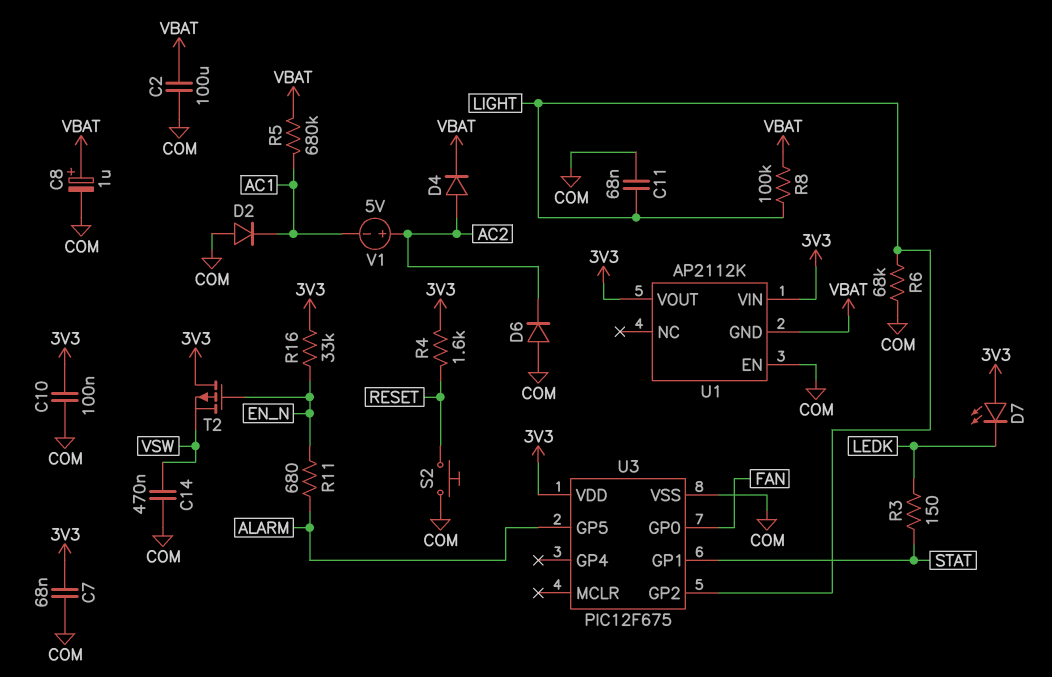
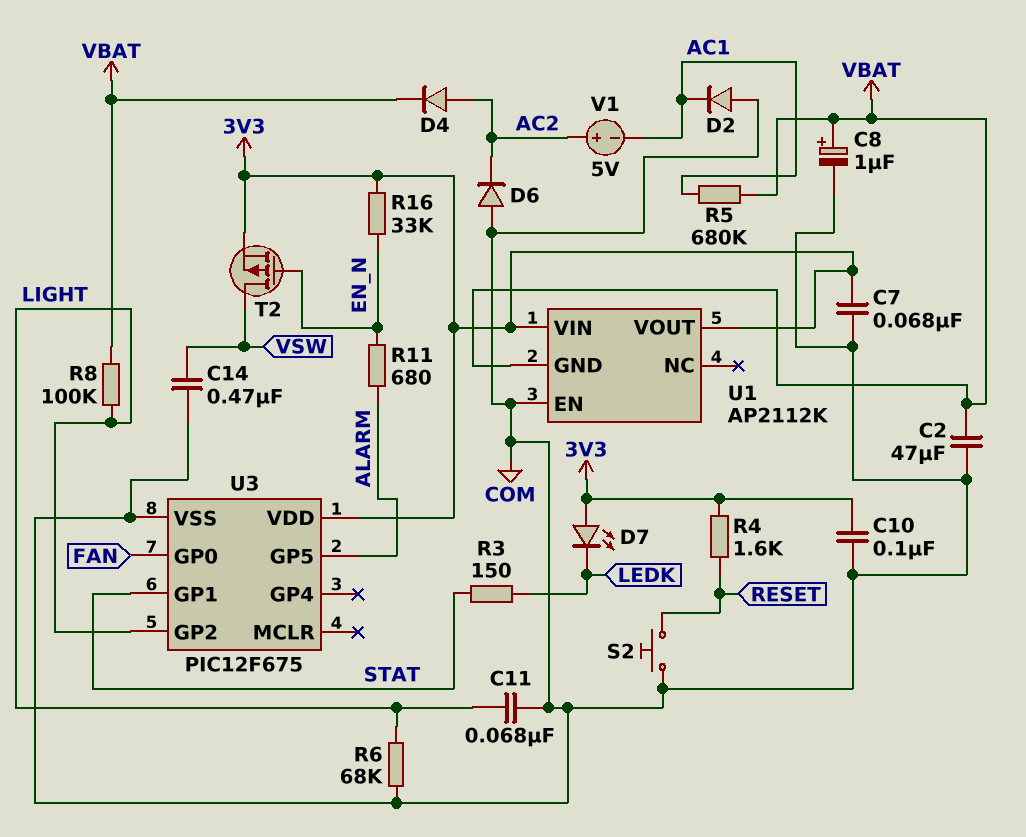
C2: 100uF (COM, VBAT) -> 47uF (COM, VBAT)
T2: PMOS (G EN_N, D 3V3, S VSW) -> PMOS (G EN_N, D VSW, S 3V3)

